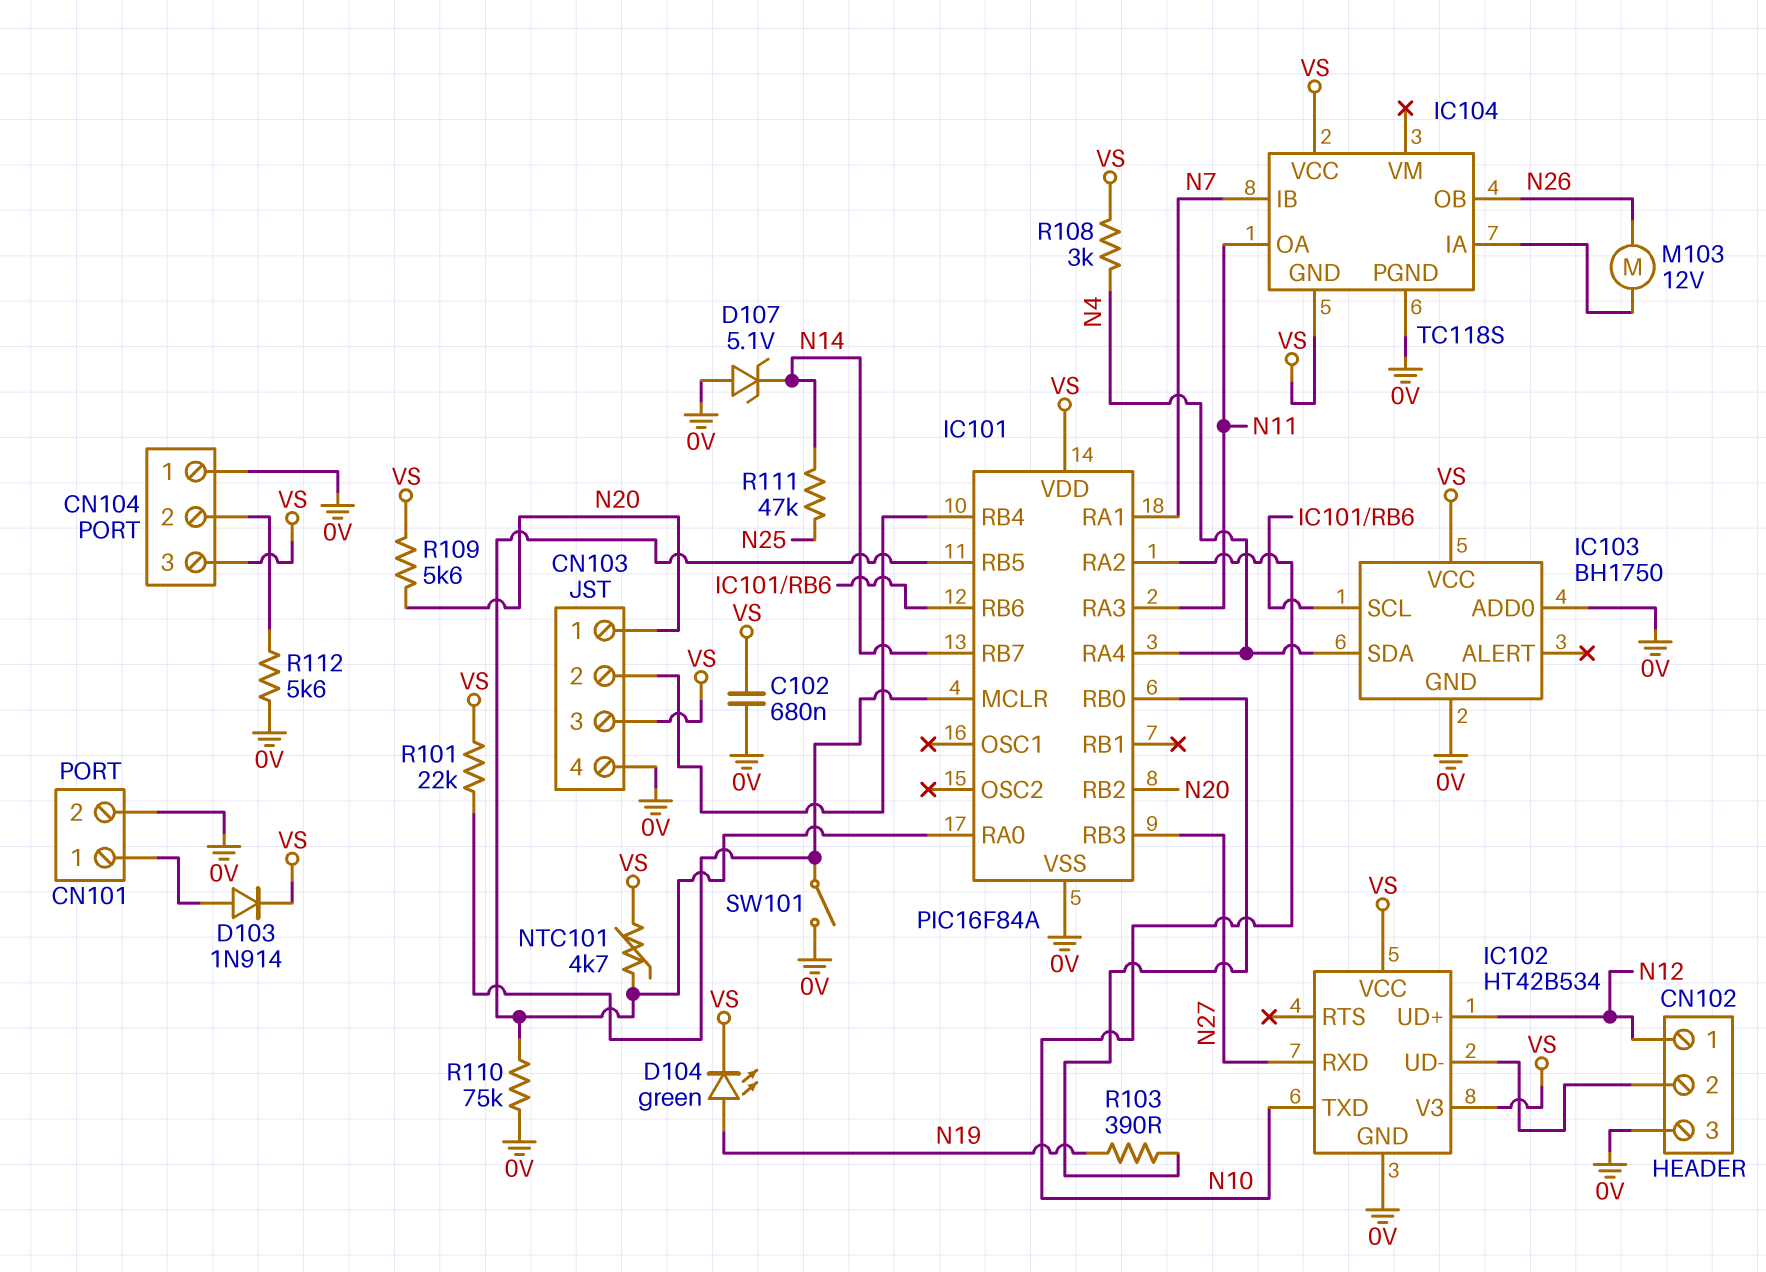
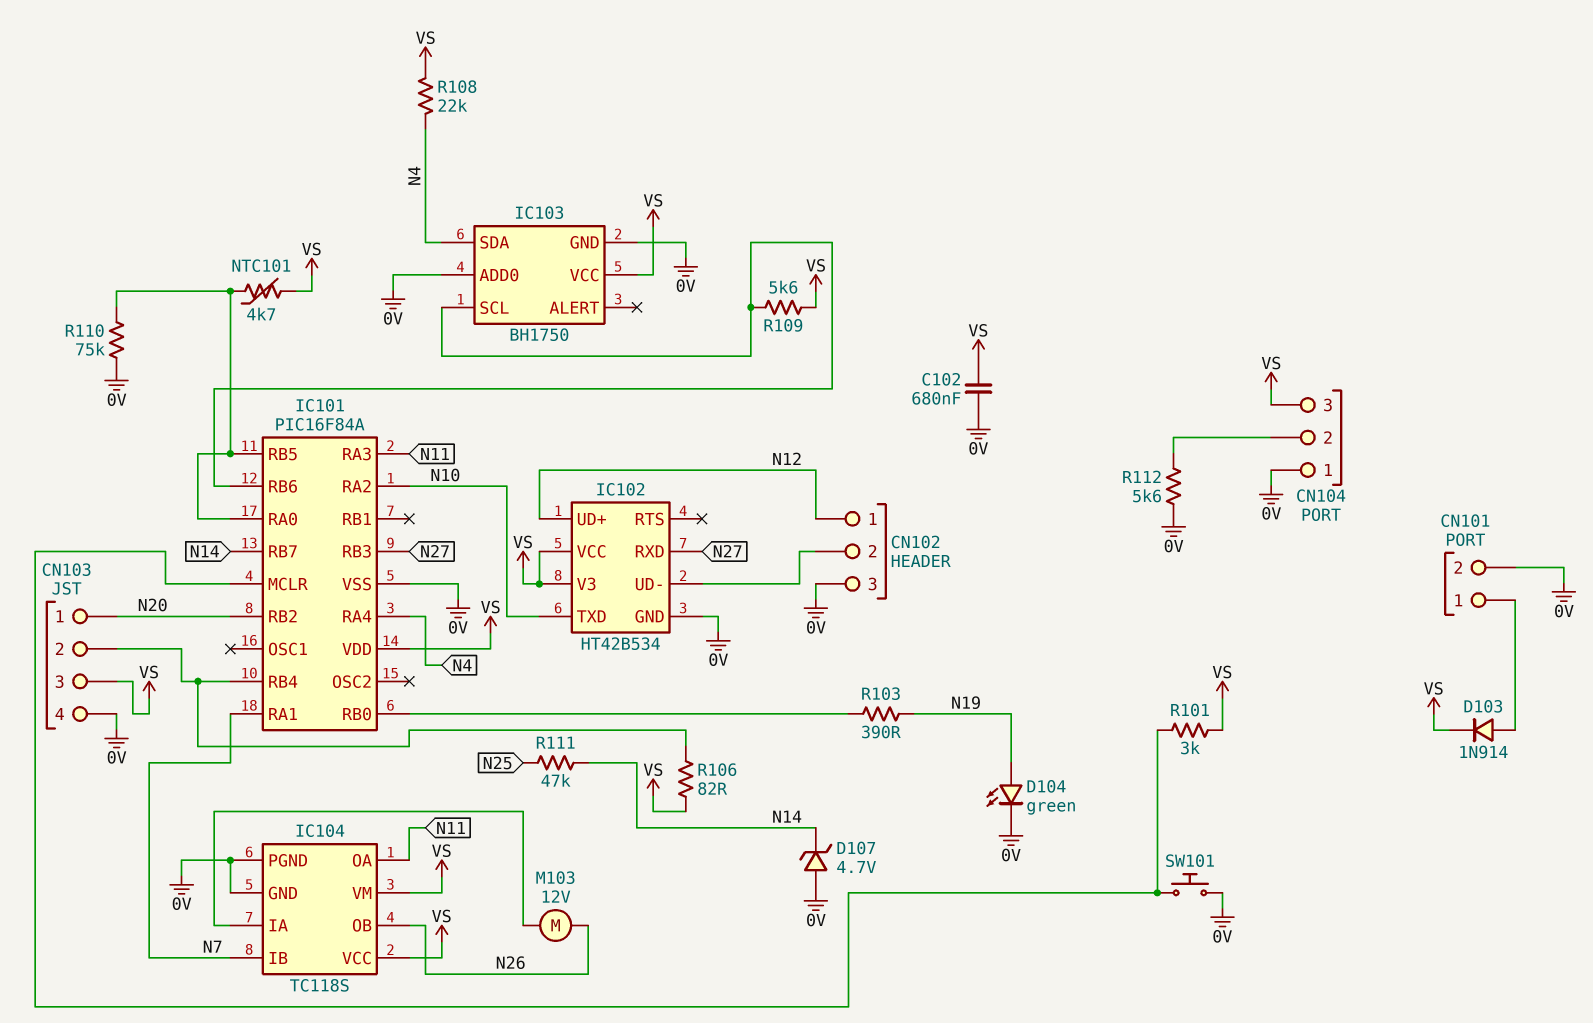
D104: LED green (A N19, K VS) -> LED green (A N19, K 0V)
D107: zener 5.1V (A 0V, K N14) -> zener 4.7V (A 0V, K N14)
IC104 pin GND: VS -> 0V
IC104 pin VM: none -> VS
R101: 22k (IC101/MCLR, VS) -> 3k (IC101/MCLR, VS)
R106: none -> 82 (CN103/2, VS)
R108: 3k (N4, VS) -> 22k (N4, VS)
R109: 5.6k (N20, VS) -> 5.6k (IC101/RB6, VS)
SW101: switch (0V, IC101/MCLR) -> button (0V, IC101/MCLR)

